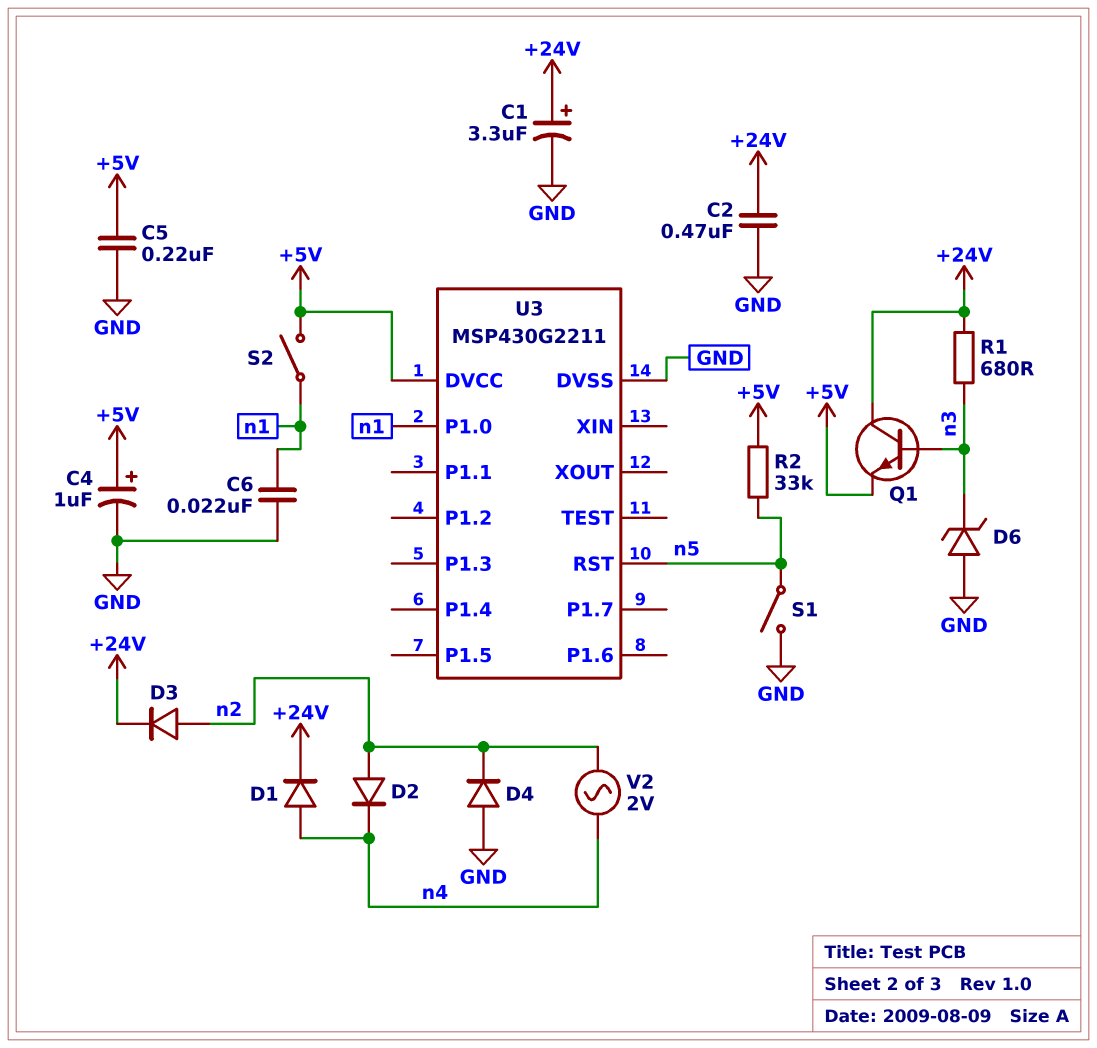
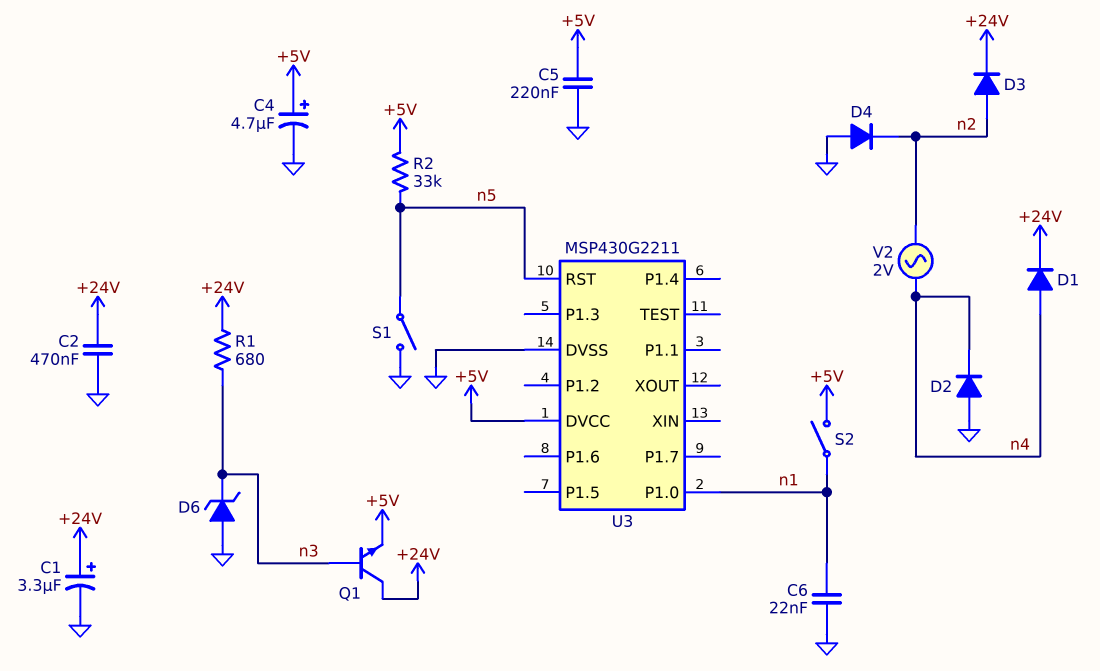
C4: 1uF (plus +5V, minus GND) -> 4.7uF (plus +5V, minus GND)
D2: diode (A n2, K n4) -> diode (A GND, K n4)

